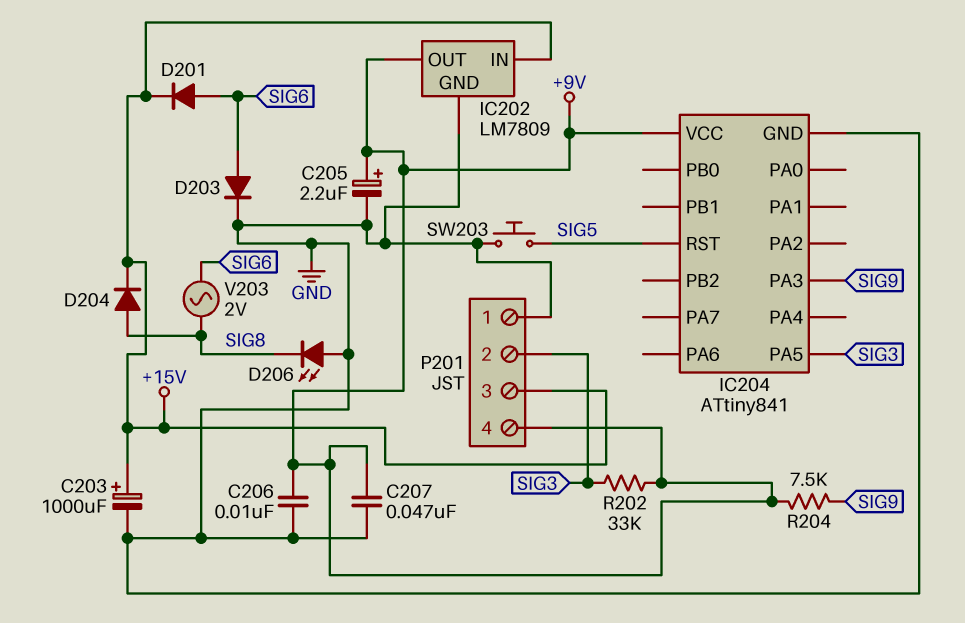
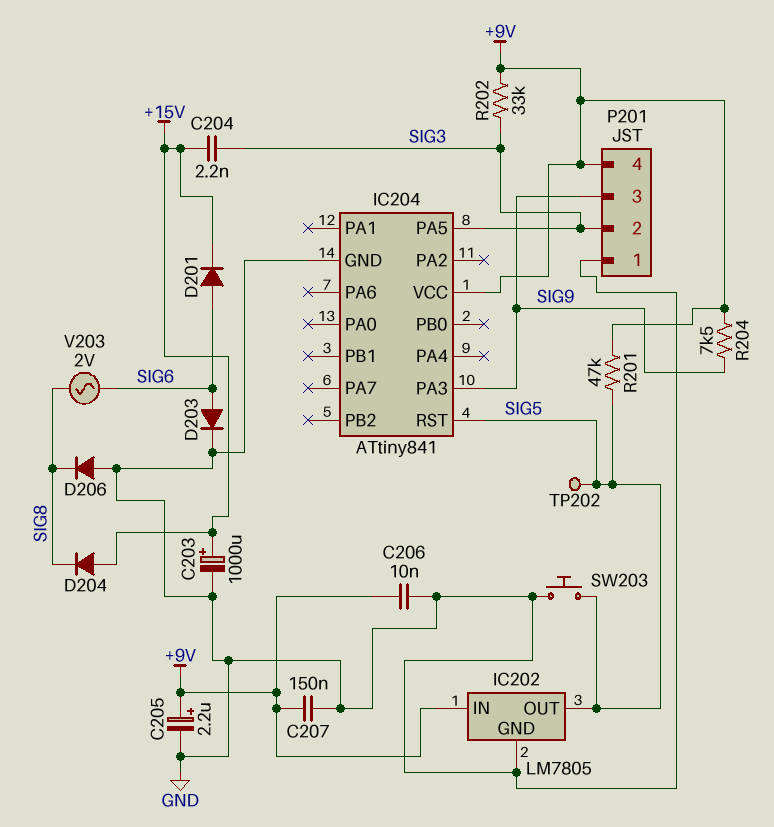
C204: none -> 2.2nF (+15V, SIG3)
C207: 47nF (+9V, GND) -> 150nF (+9V, GND)
D204: diode (A SIG8, K +15V) -> diode (A +15V, K SIG8)
D206: LED (A GND, K SIG8) -> diode (A GND, K SIG8)
IC202: LM7809 -> LM7805
IC202 pin IN: +15V -> +9V
IC202 pin OUT: +9V -> SIG5
P201 pin 3: +15V -> SIG9
R201: none -> 47k (+9V, SIG5)
TP202: none -> test point (SIG5)

